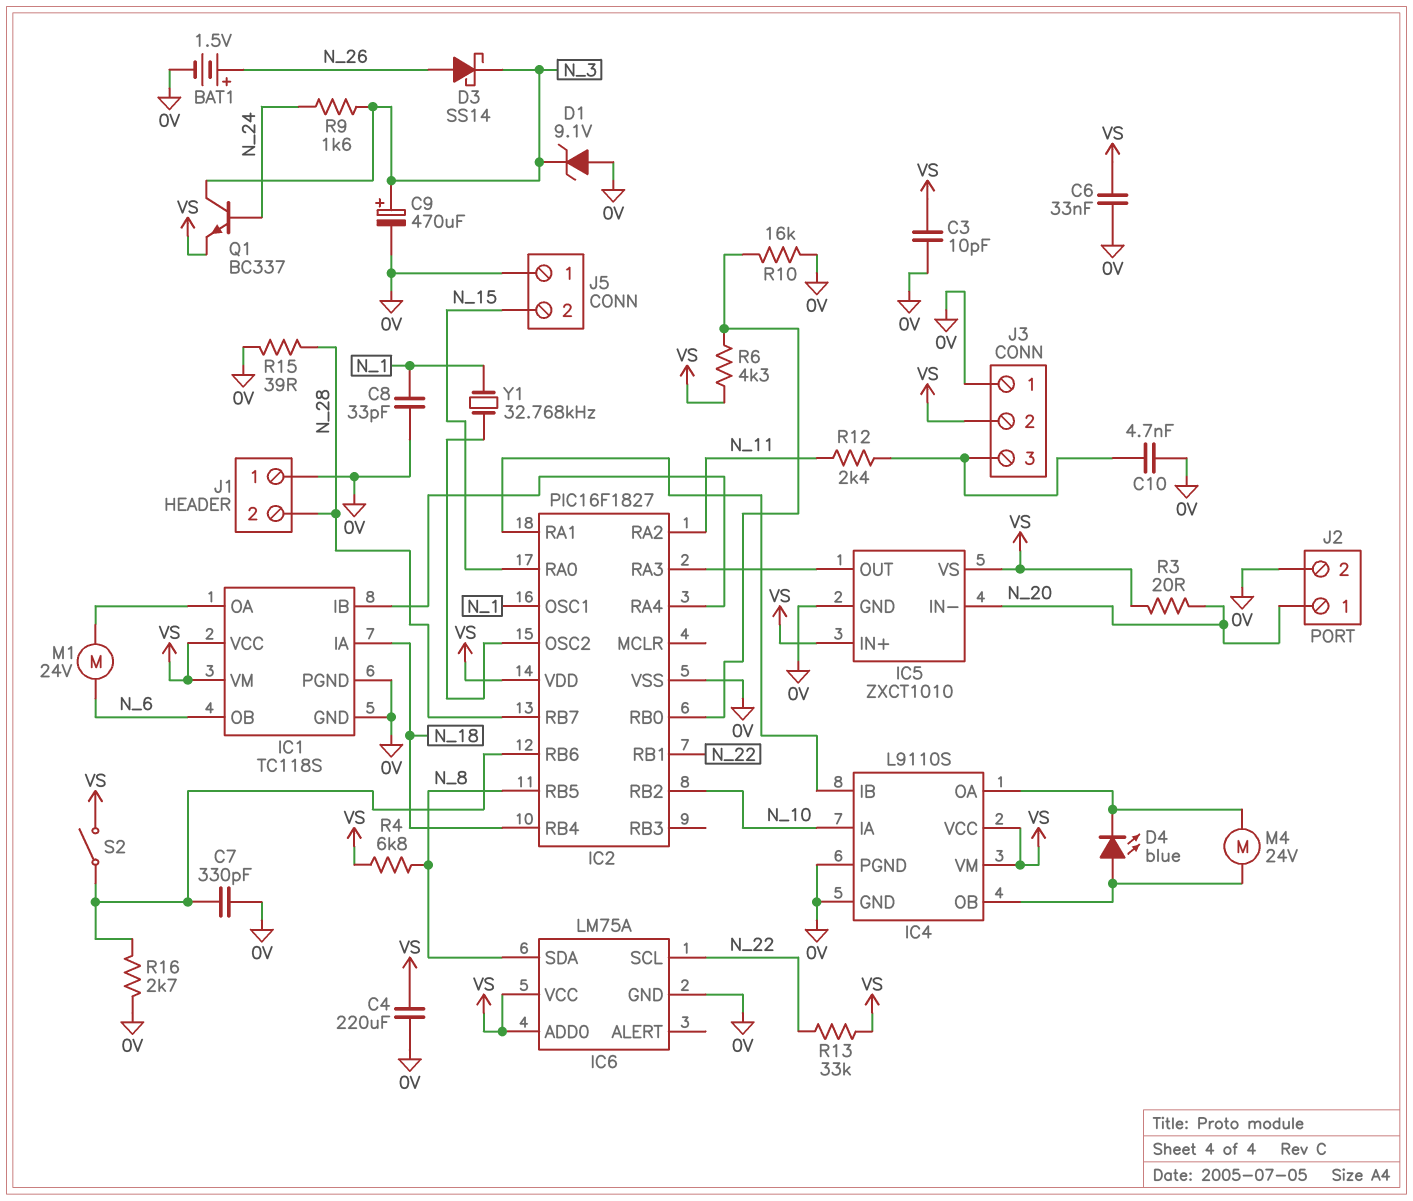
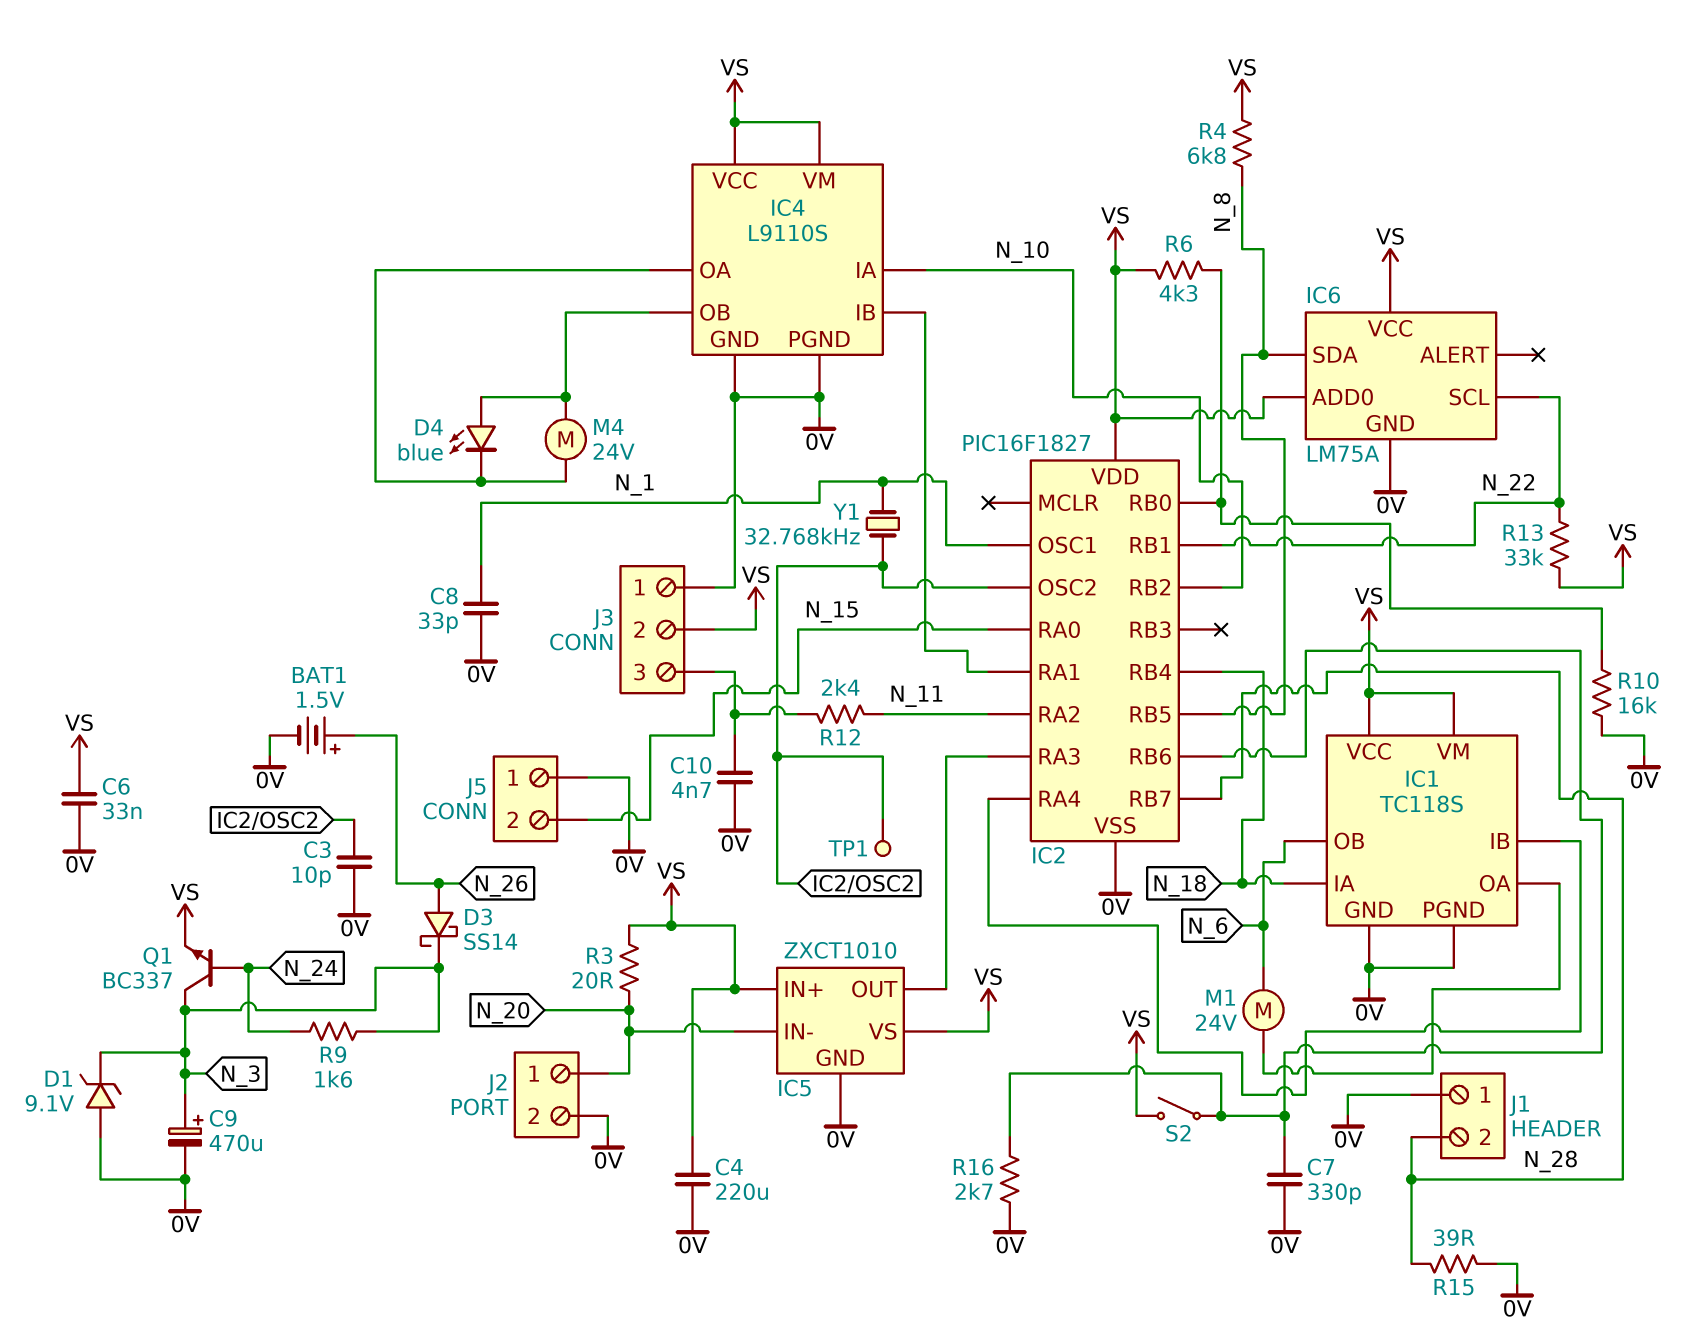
C3: 10pF (0V, VS) -> 10pF (0V, IC2/OSC2)
TP1: none -> test point (IC2/OSC2)

